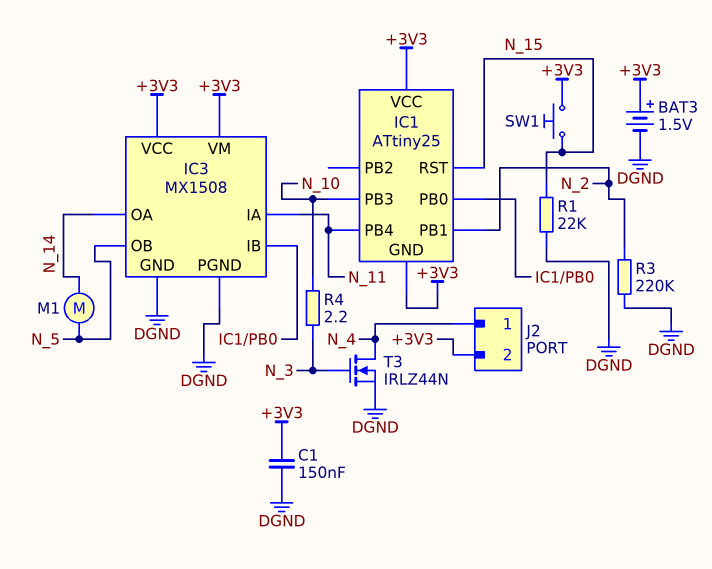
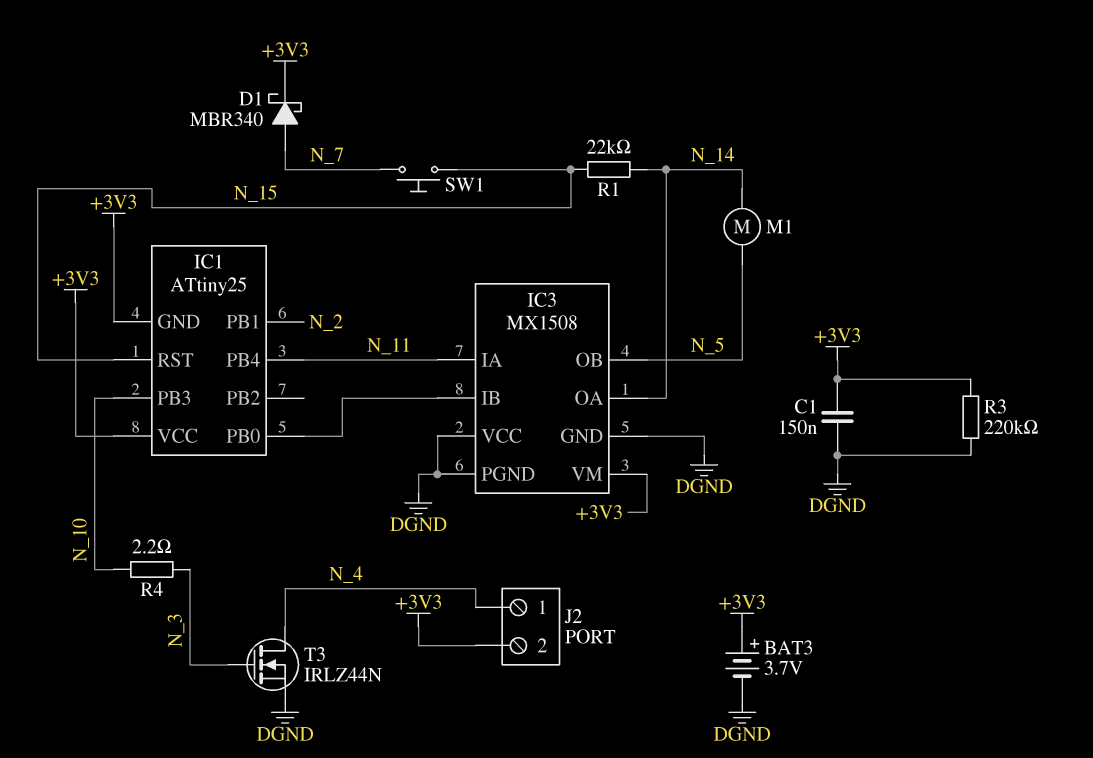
BAT3: 1.5V (plus +3V3, minus DGND) -> 3.7V (plus +3V3, minus DGND)
D1: none -> schottky MBR340 (A N_7, K +3V3)
IC3 pin VCC: +3V3 -> DGND
R1: 22k (DGND, N_15) -> 22k (N_14, N_15)
R3: 220k (DGND, N_2) -> 220k (+3V3, DGND)
SW1: button (+3V3, N_15) -> button (N_7, N_15)

